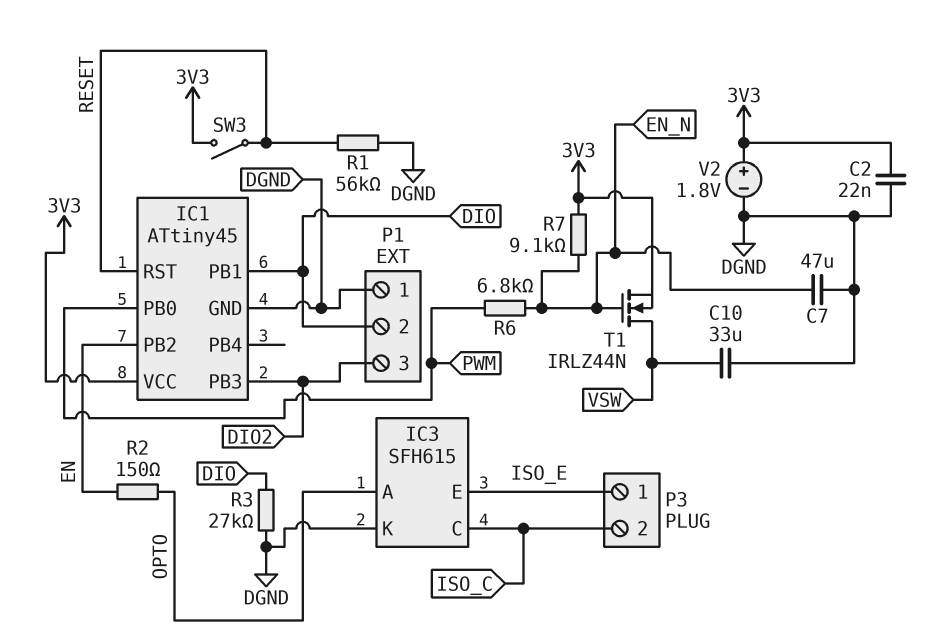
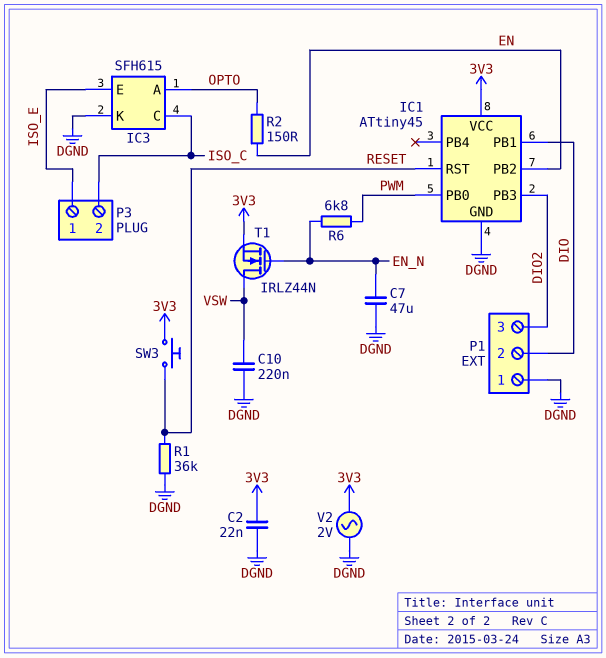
C10: 33uF (DGND, VSW) -> 220nF (DGND, VSW)
R1: 56k (DGND, RESET) -> 36k (DGND, RESET)
R3: 27k (DGND, DIO) -> none
R7: 9.1k (3V3, EN_N) -> none
SW3: switch (3V3, RESET) -> button (3V3, RESET)
V2: 1.8V (plus 3V3, minus DGND) -> AC 2V (3V3, DGND)

